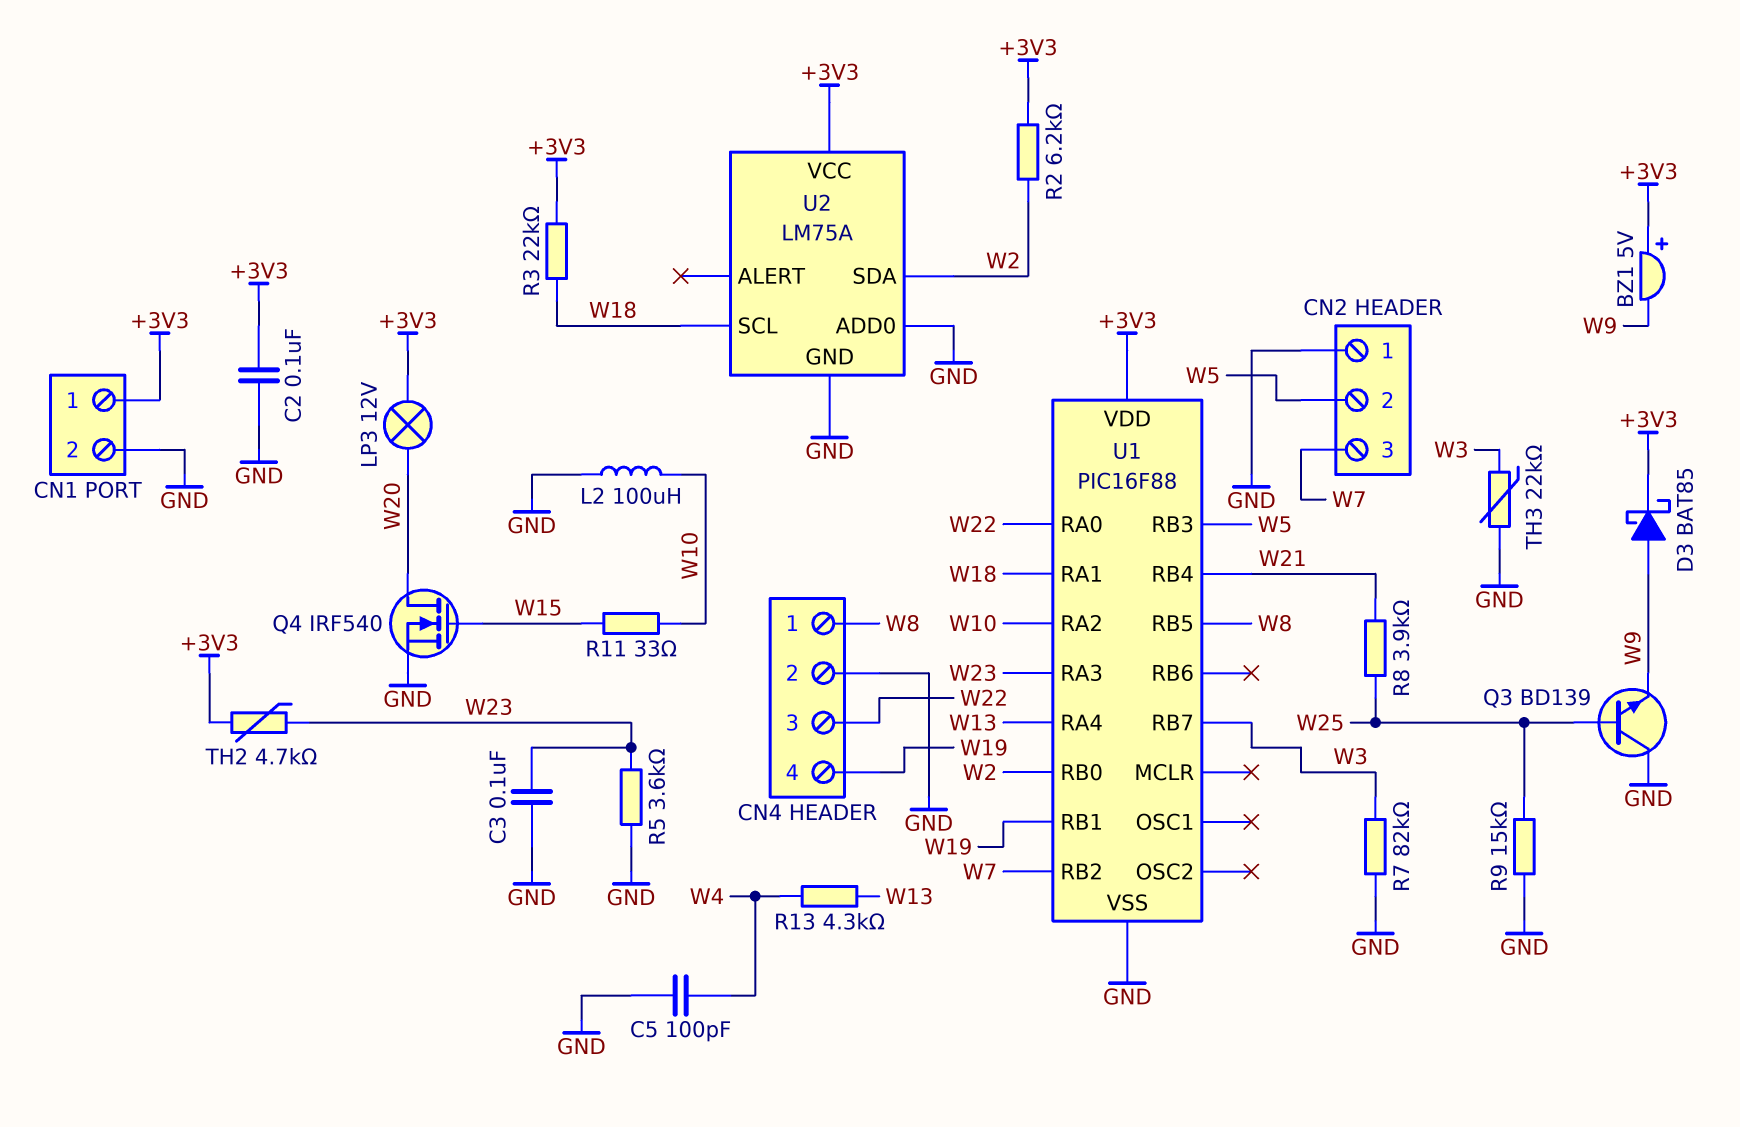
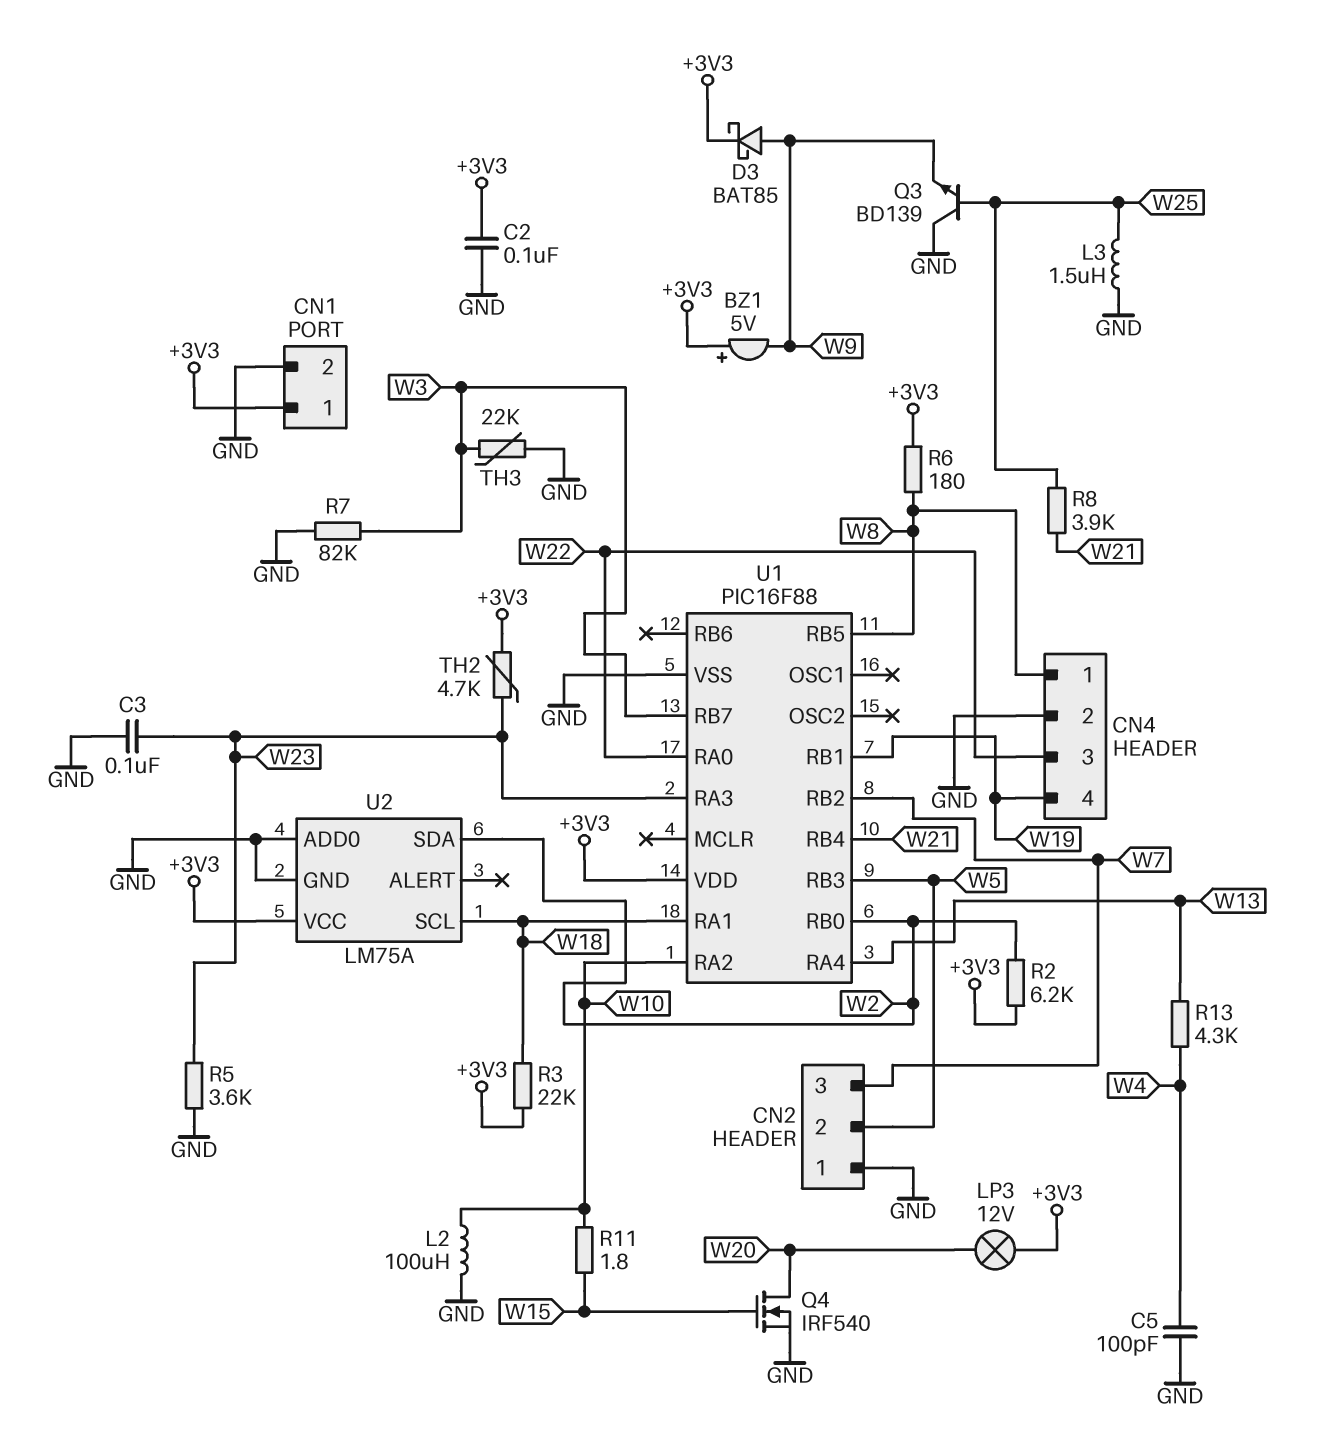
L3: none -> 1.5uH (GND, W25)
R6: none -> 180 (+3V3, W8)
R9: 15k (GND, W25) -> none
R11: 33 (W10, W15) -> 1.8 (W10, W15)

